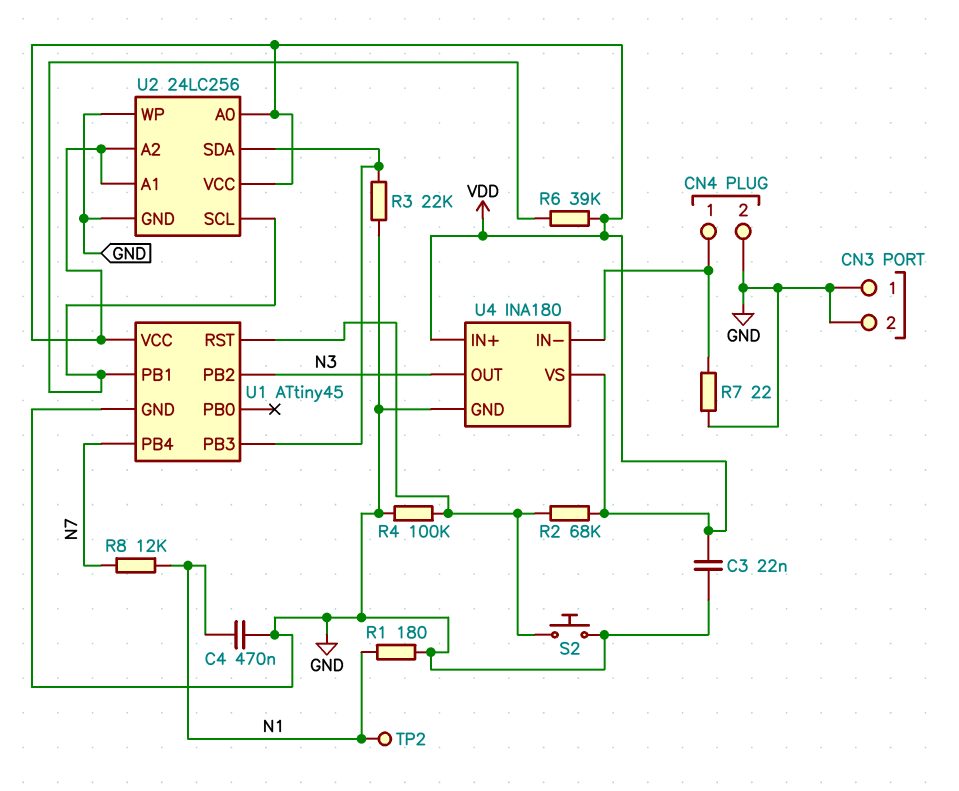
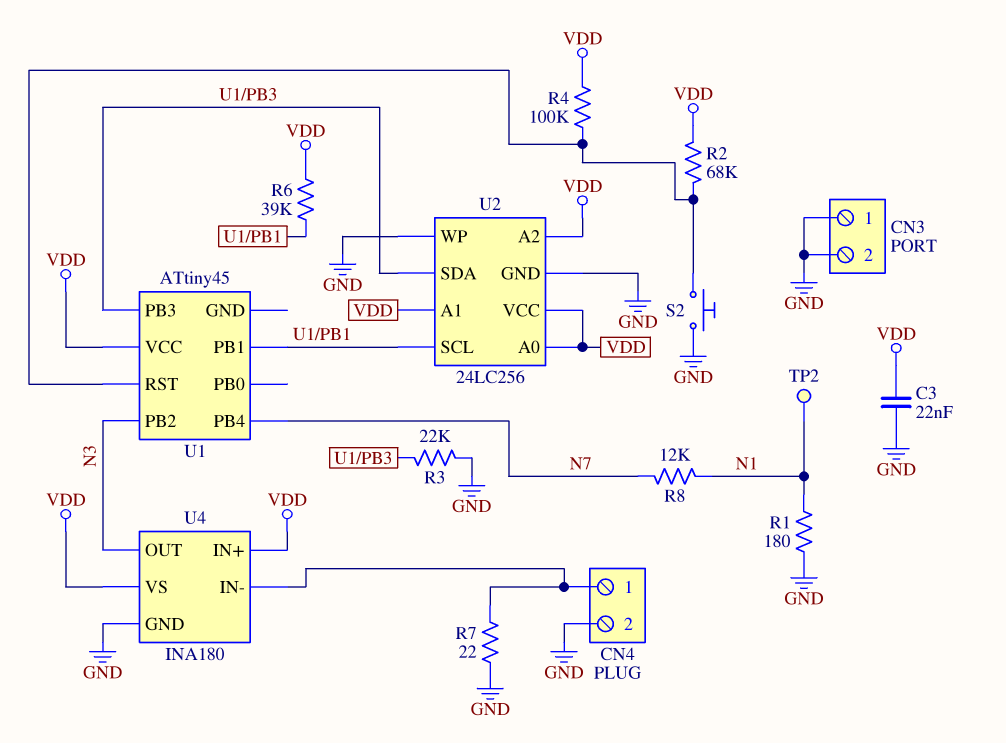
C4: 470nF (GND, N1) -> none
R4: 100k (GND, U1/RST) -> 100k (U1/RST, VDD)
U1 pin GND: GND -> none

